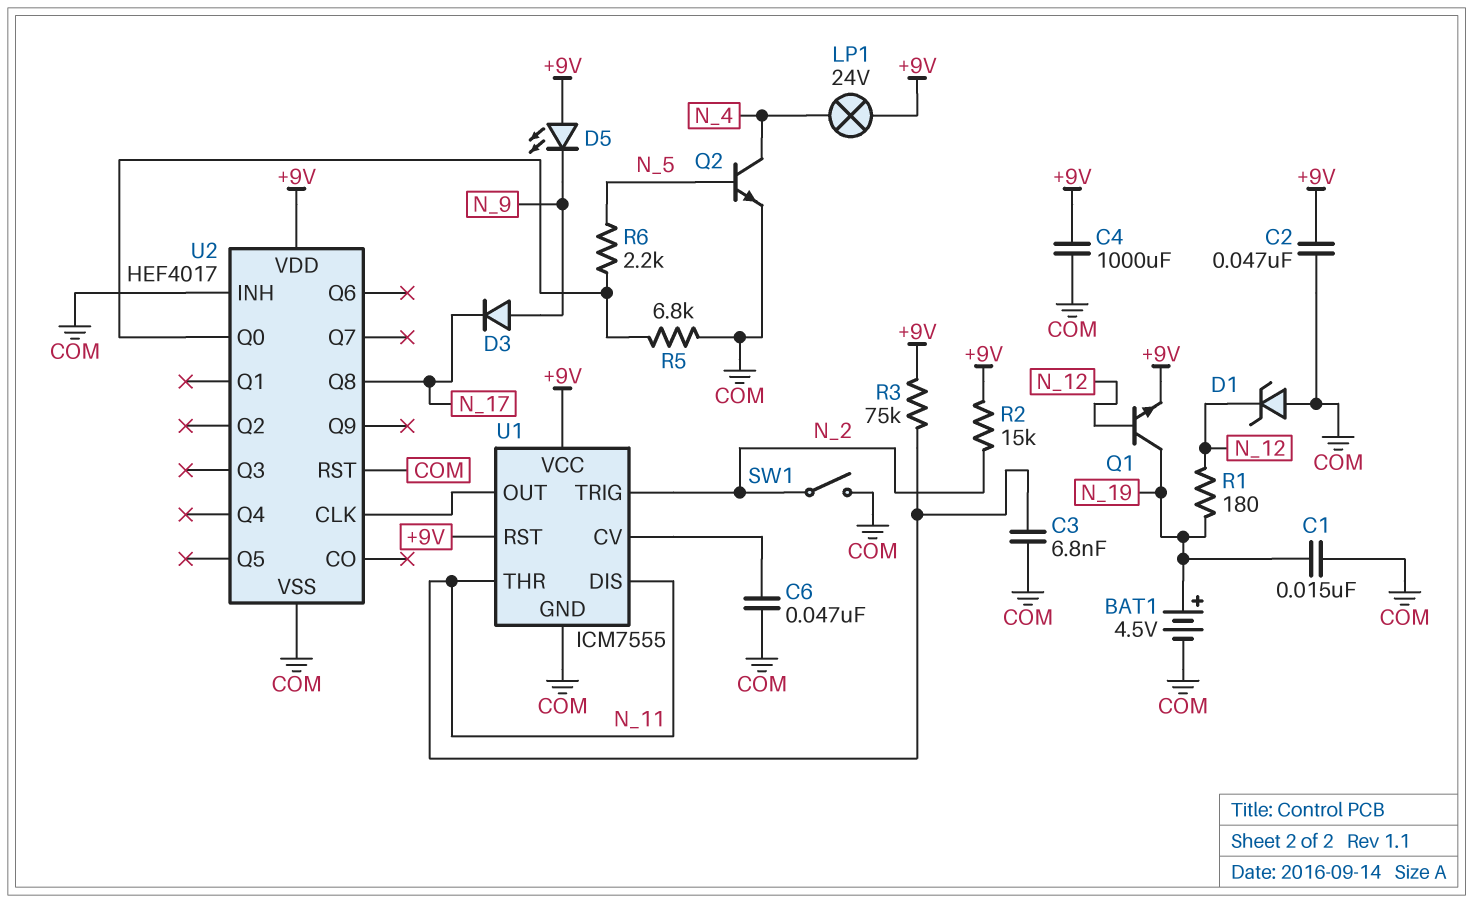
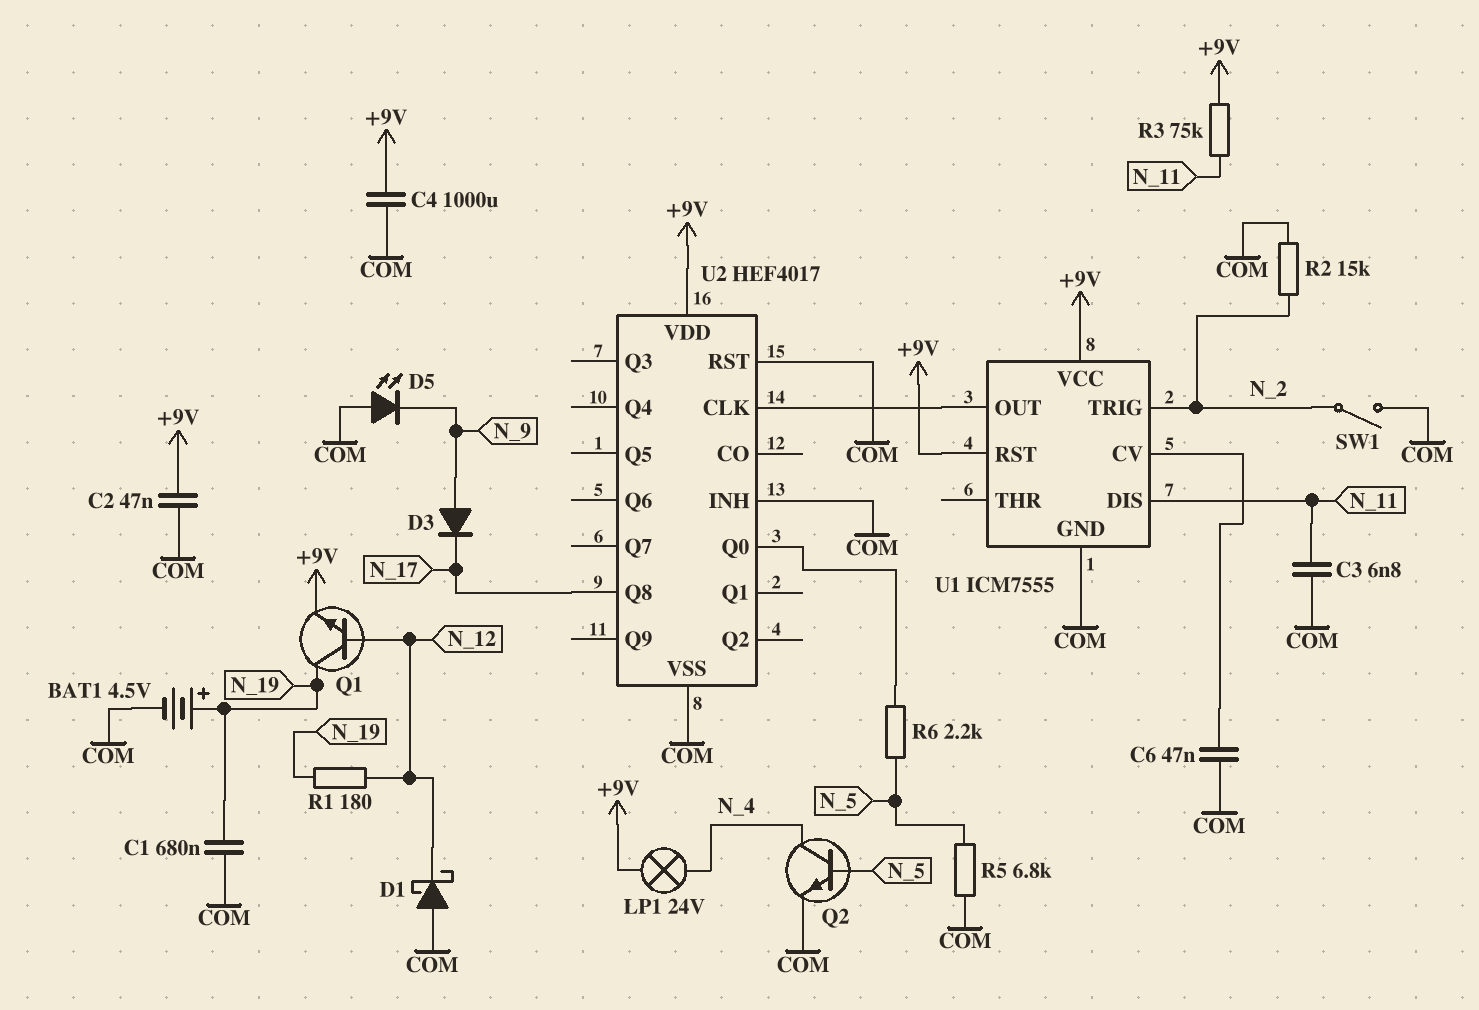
C1: 15nF (COM, N_19) -> 680nF (COM, N_19)
D1: zener (A COM, K N_12) -> schottky (A COM, K N_12)
D5: LED (A +9V, K N_9) -> LED (A COM, K N_9)
R2: 15k (+9V, N_2) -> 15k (COM, N_2)
R5: 6.8k (COM, U2/Q0) -> 6.8k (COM, N_5)
U1 pin THR: N_11 -> none

